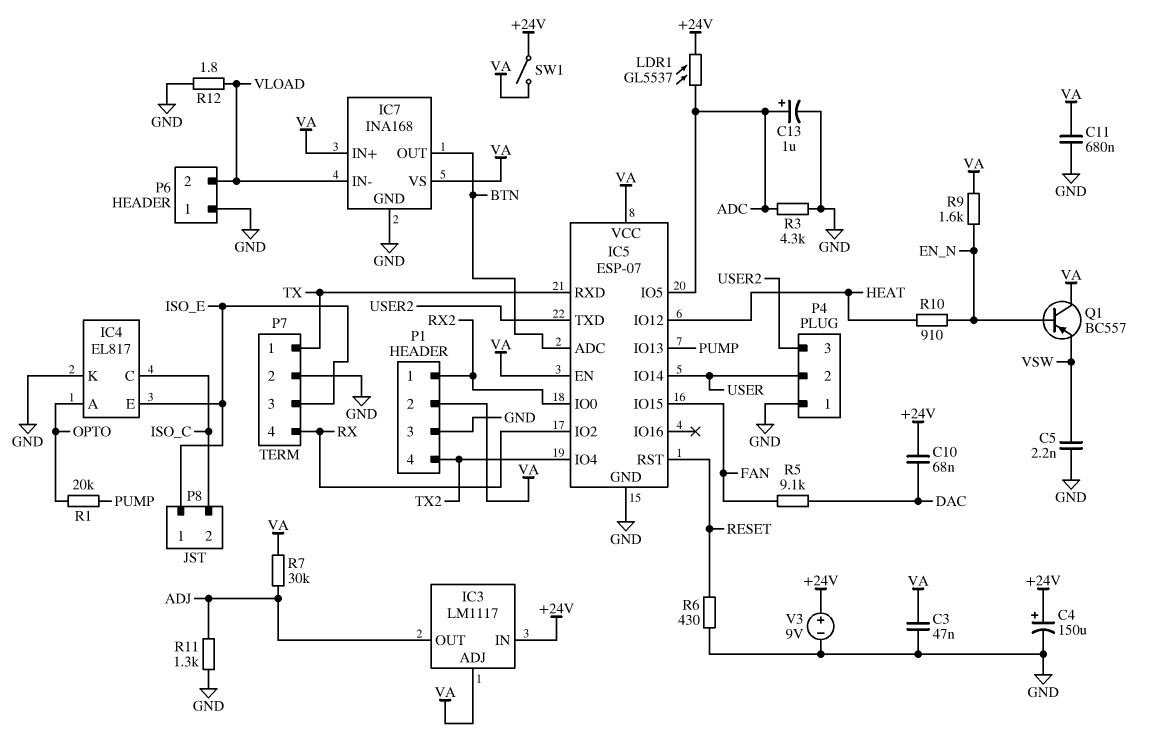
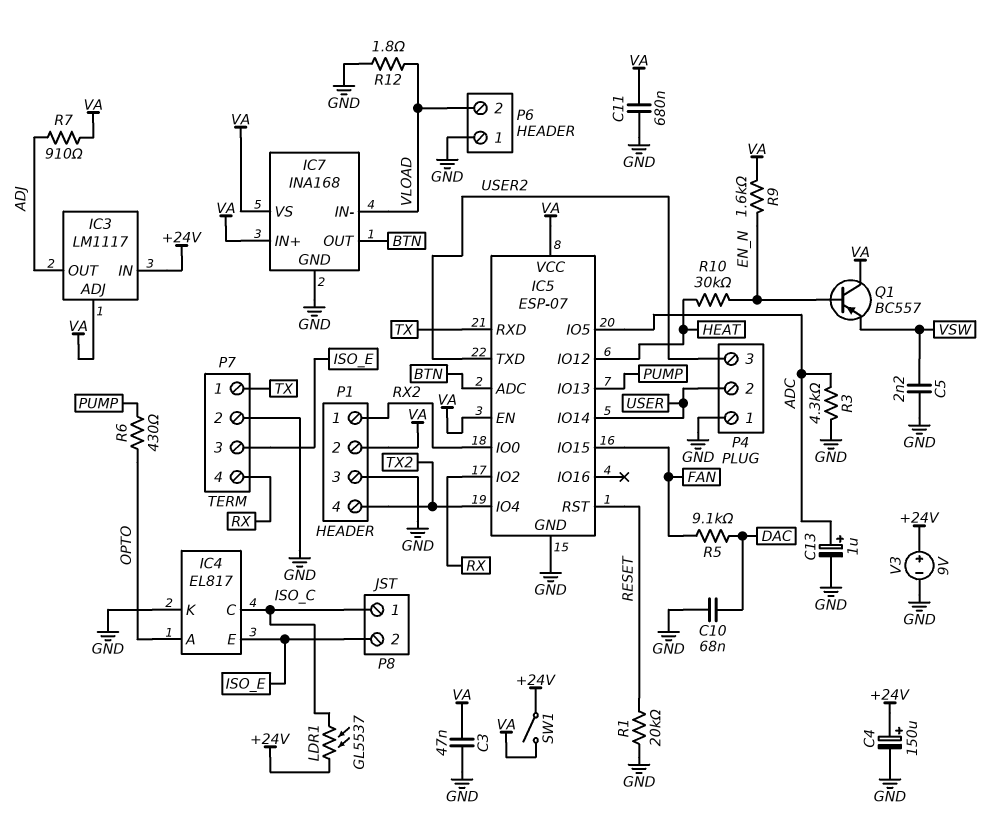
C10: 68nF (+24V, DAC) -> 68nF (DAC, GND)
LDR1: GL5537 (+24V, ADC) -> GL5537 (+24V, ISO_C)
P8 pin 1: ISO_E -> ISO_C
P8 pin 2: ISO_C -> ISO_E
R1: 20k (OPTO, PUMP) -> 20k (GND, RESET)
R6: 430 (GND, RESET) -> 430 (OPTO, PUMP)
R7: 30k (ADJ, VA) -> 910 (ADJ, VA)
R10: 910 (EN_N, HEAT) -> 30k (EN_N, HEAT)
R11: 1.3k (ADJ, GND) -> none

